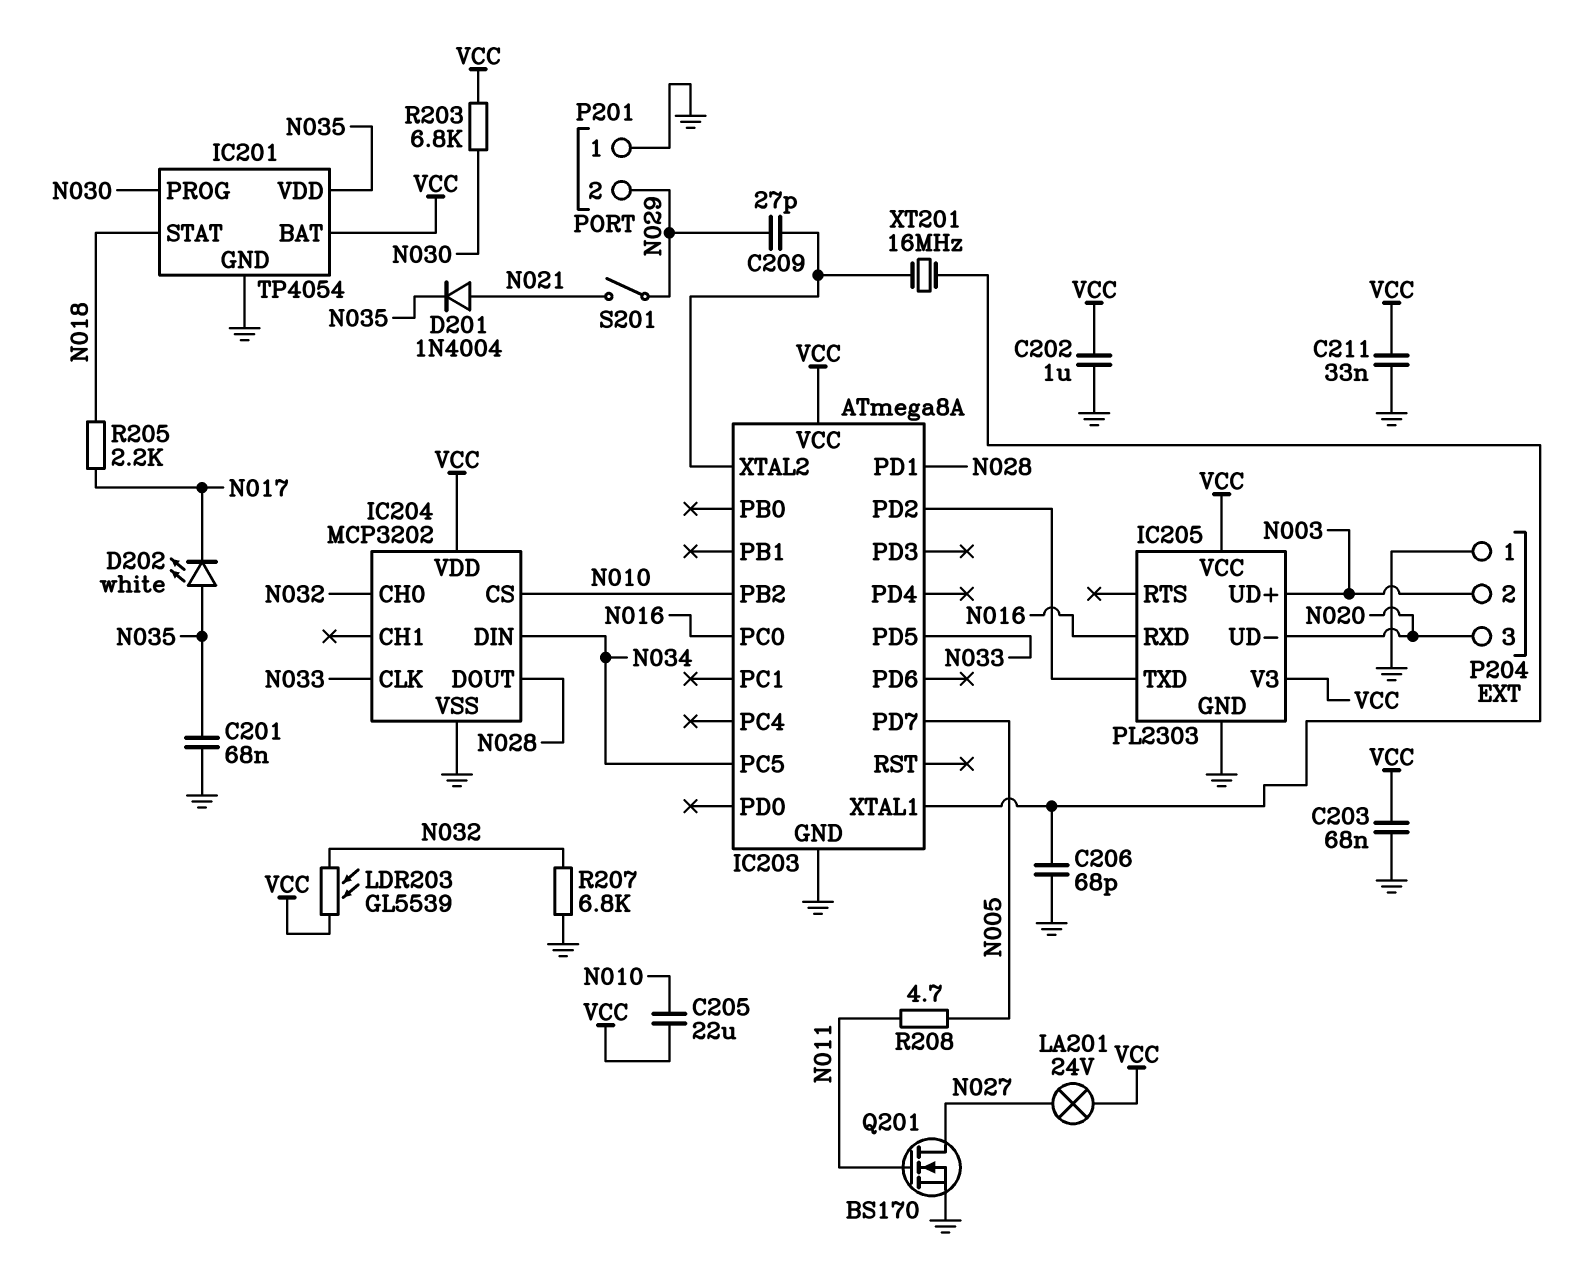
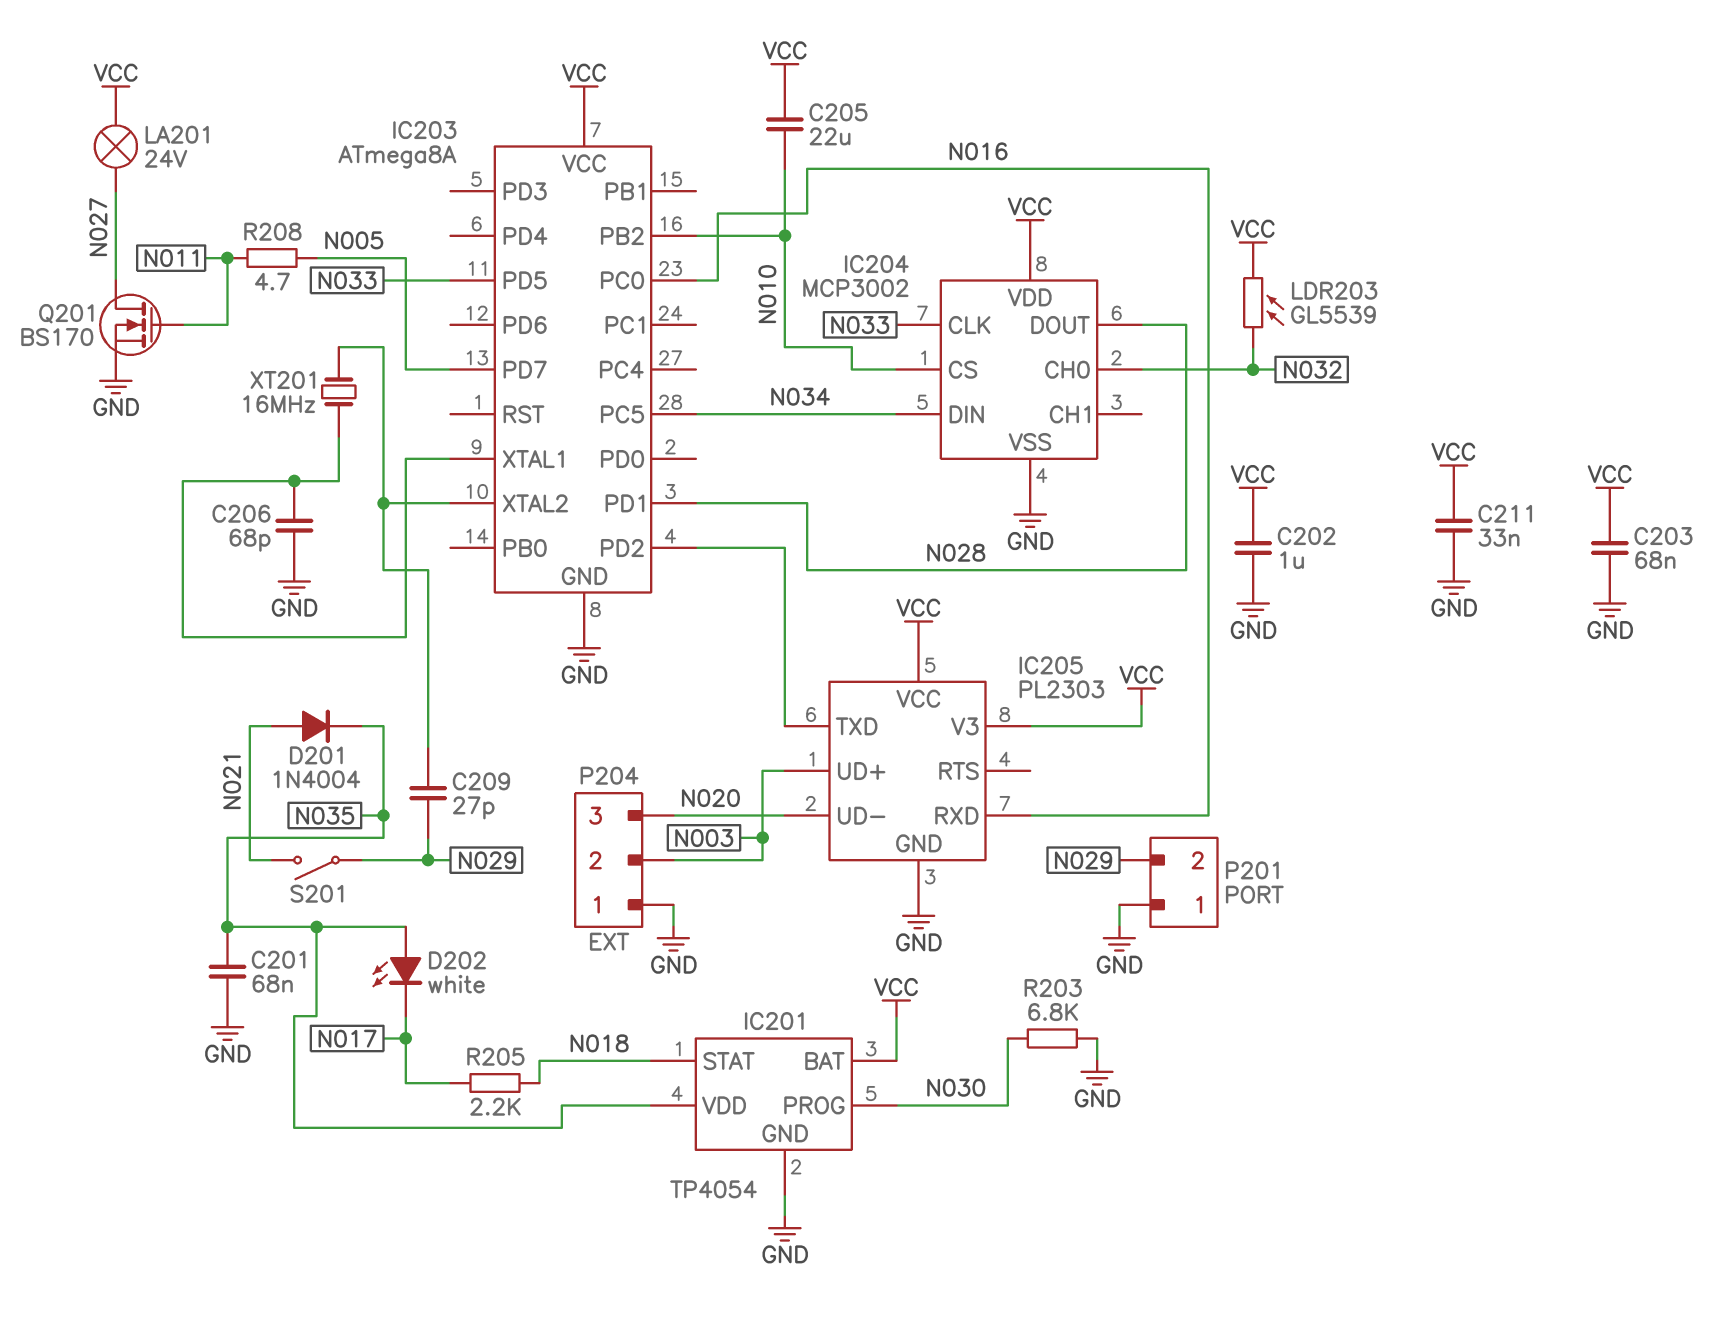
IC204: MCP3202 -> MCP3002
R203: 6.8k (N030, VCC) -> 6.8k (GND, N030)
R207: 6.8k (GND, N032) -> none

